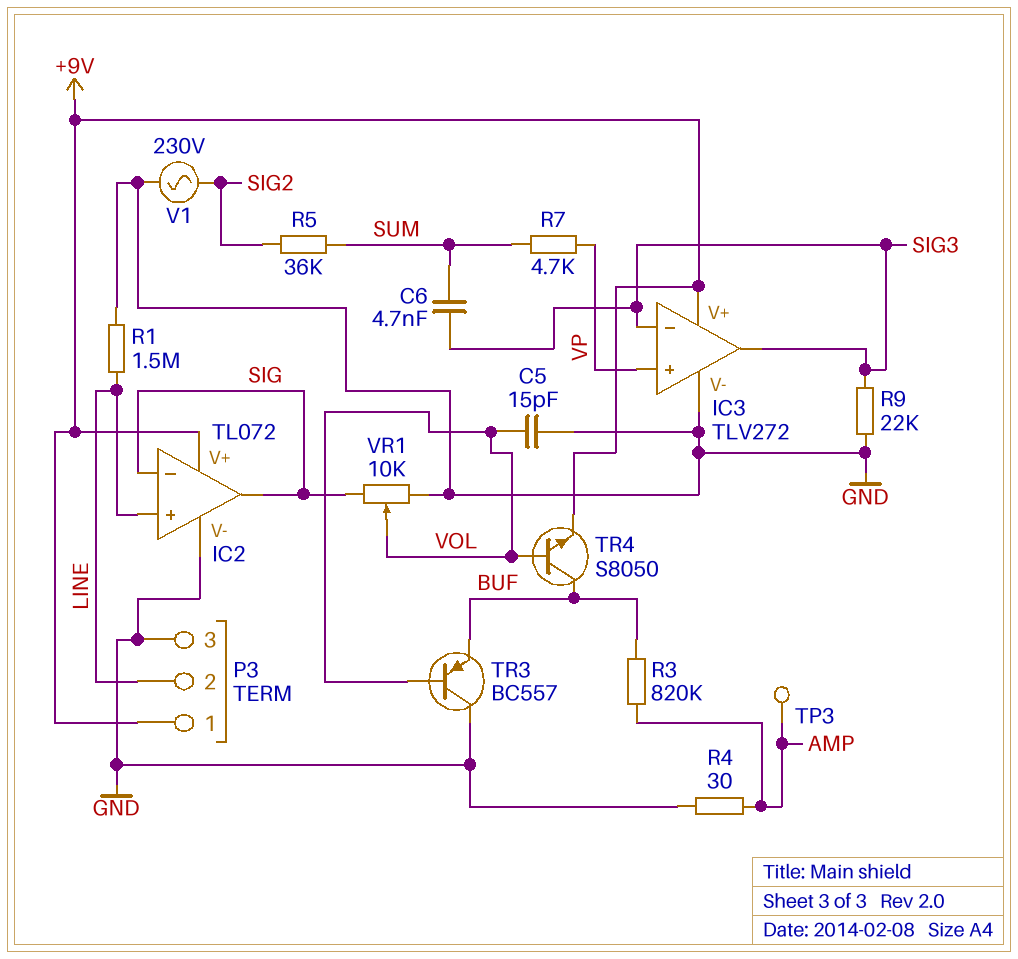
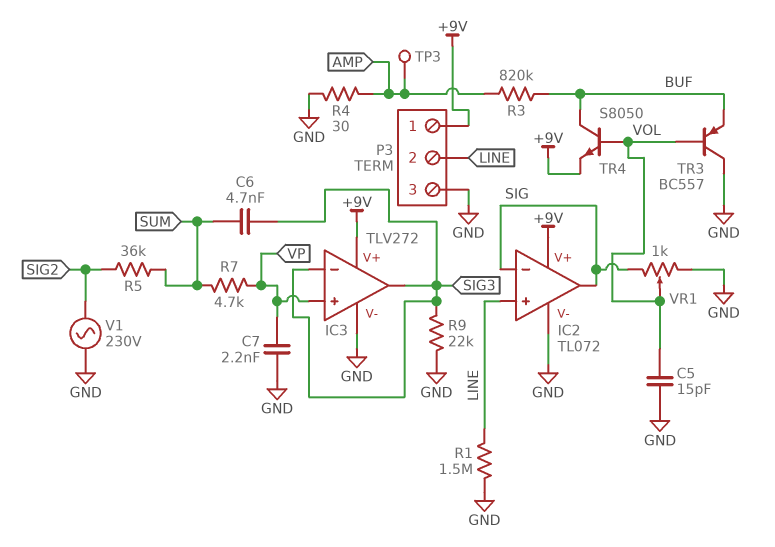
C7: none -> 2.2nF (GND, VP)
VR1: 10k (GND, SIG, wiper VOL) -> 1k (GND, SIG, wiper VOL)

